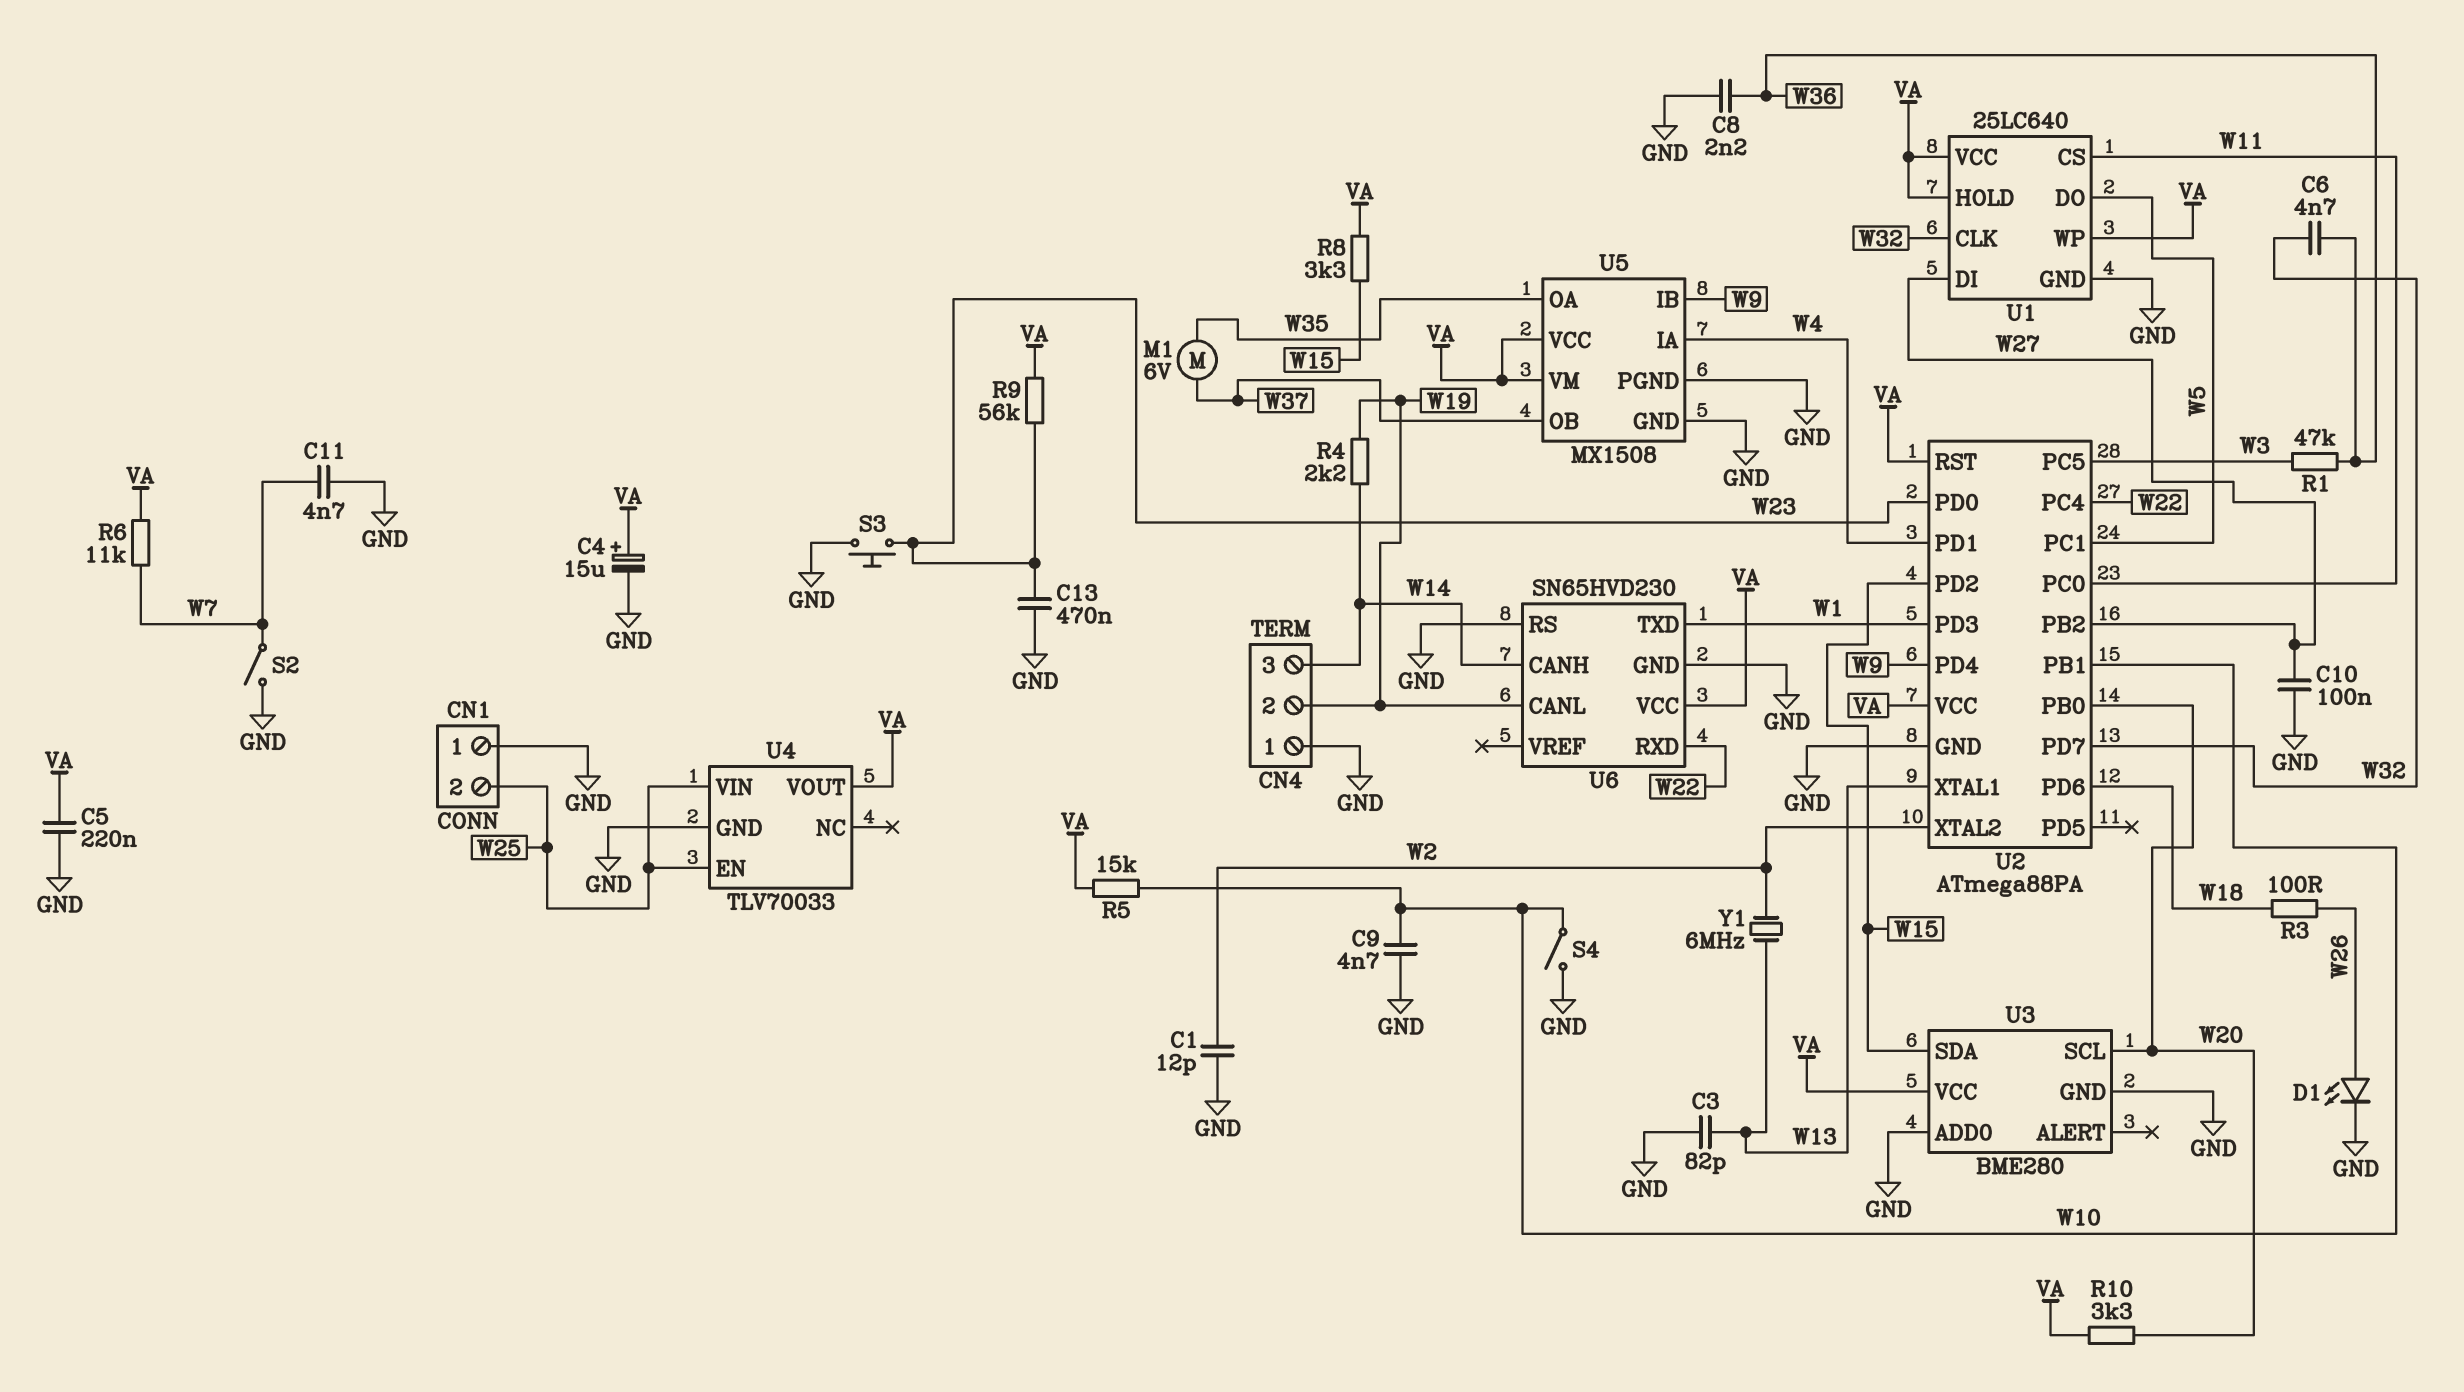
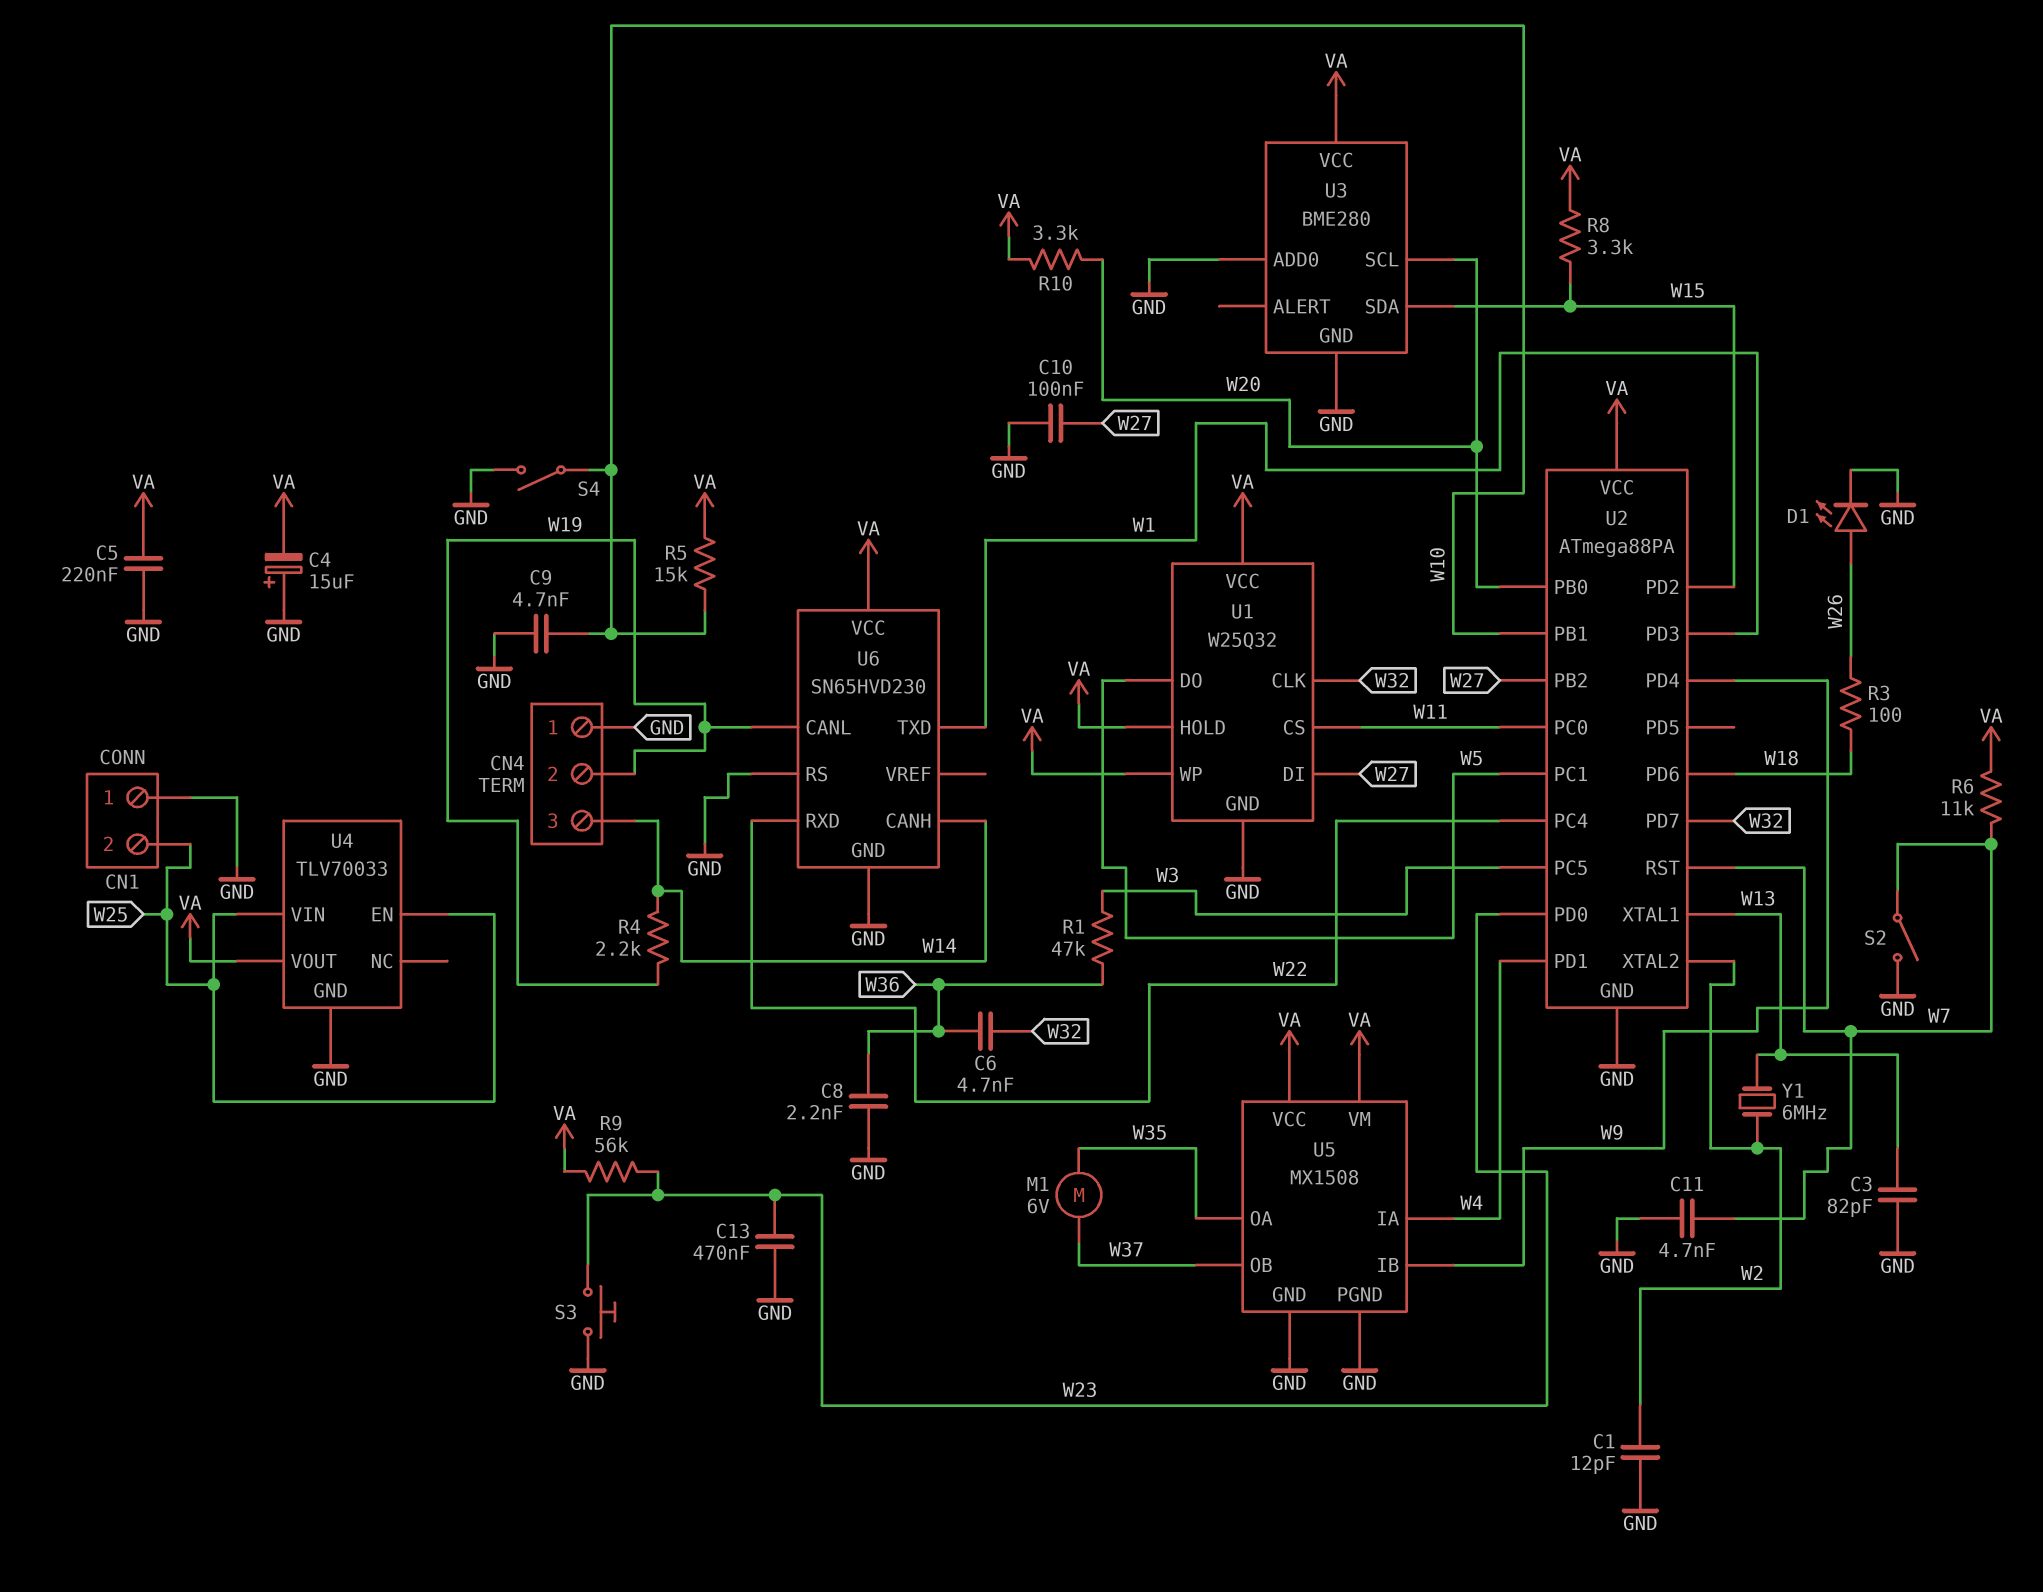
C4: 15uF (plus VA, minus GND) -> 15uF (plus GND, minus VA)
U1: 25LC640 -> W25Q32
U2 pin RST: VA -> W7

